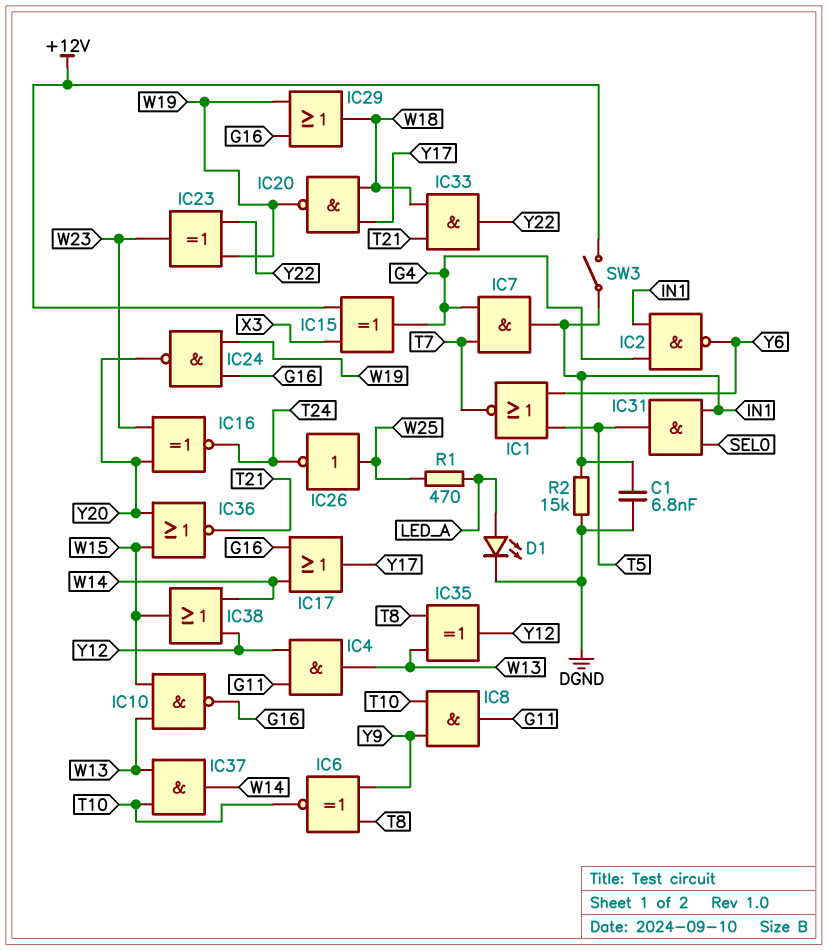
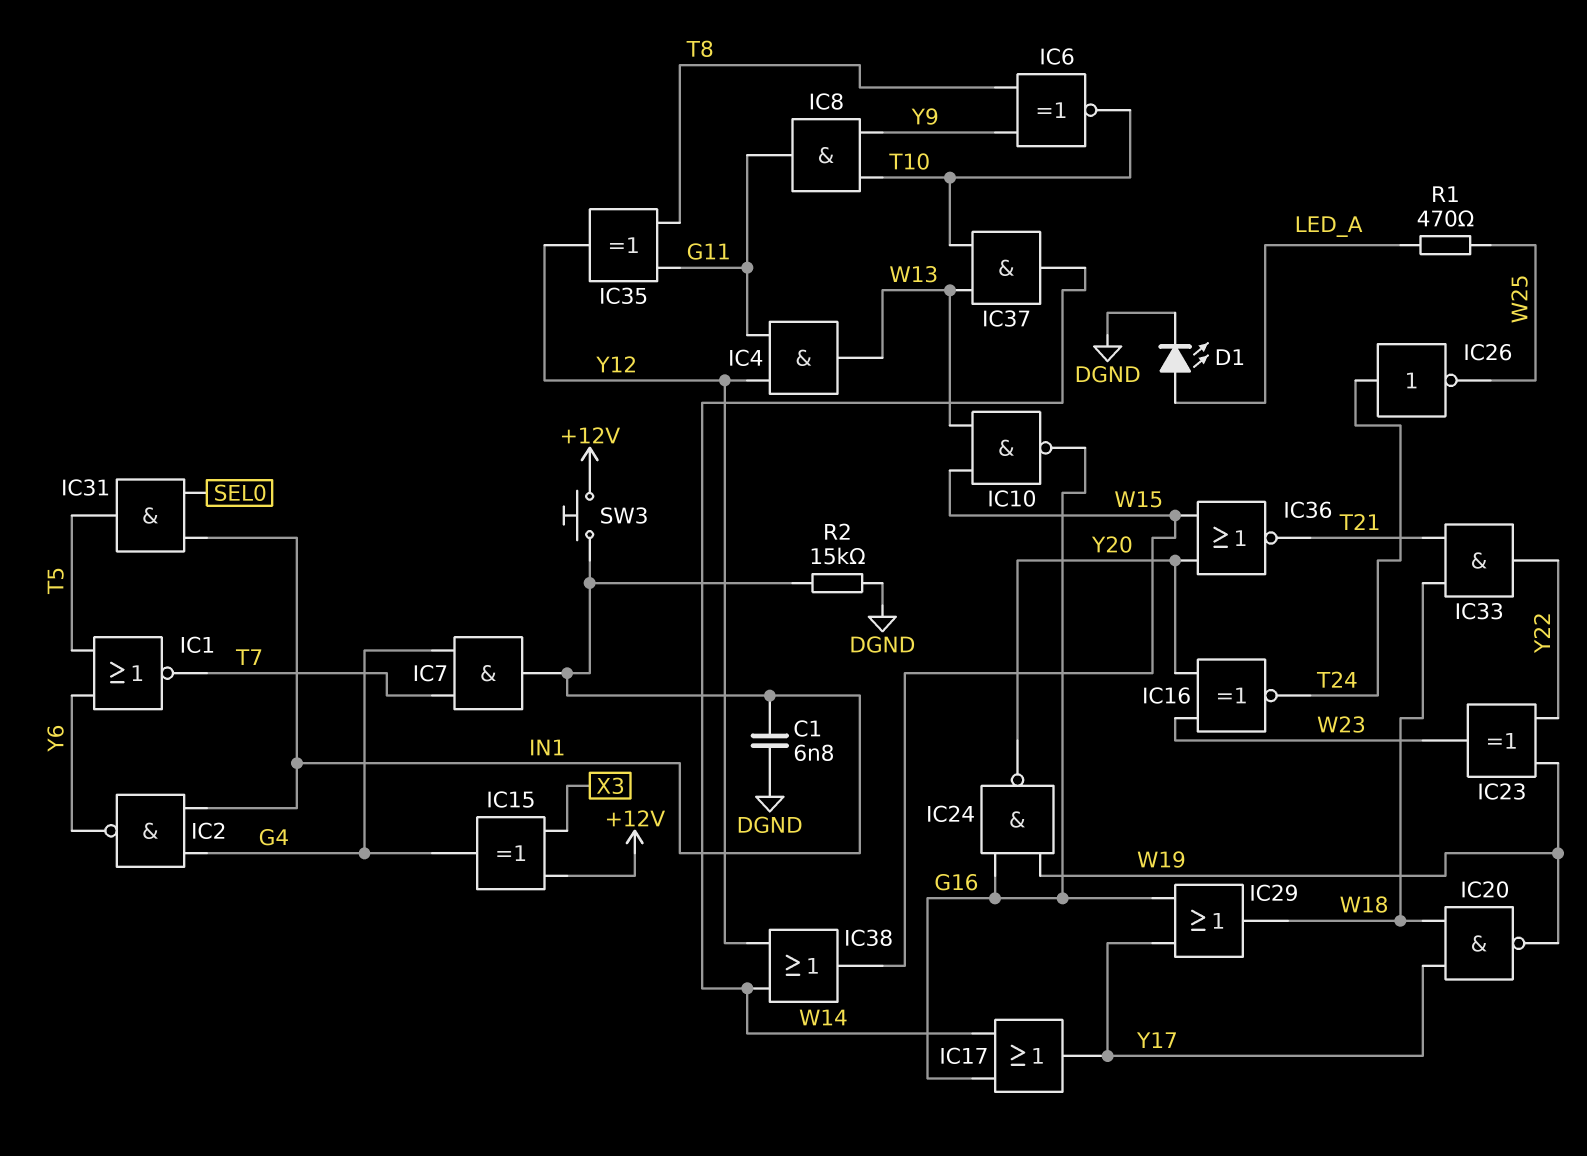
IC26: NOT (in W25, out T24) -> NOT (in T24, out W25)
IC29: OR (in G16, in W19, out W18) -> OR (in G16, in Y17, out W18)
IC35: XOR (in T8, in W13, out Y12) -> XOR (in G11, in T8, out Y12)
SW3: switch (+12V, IN1) -> button (+12V, IN1)

